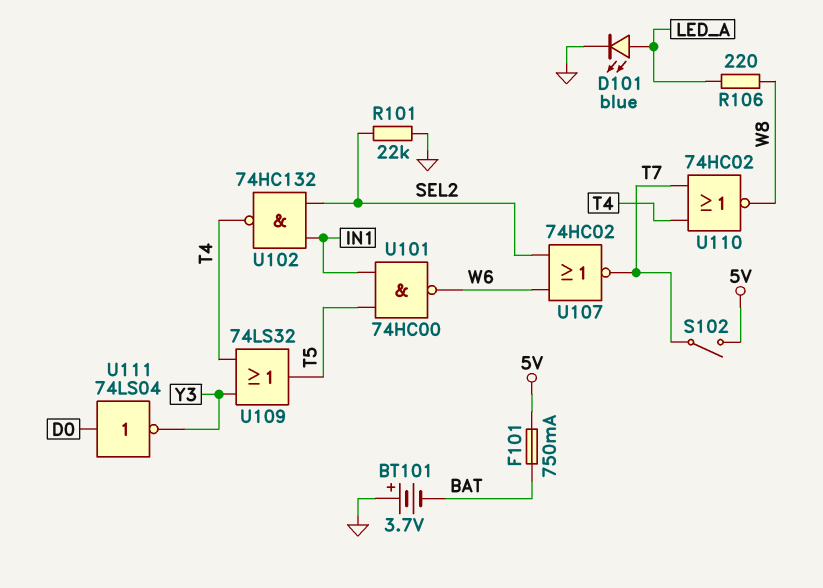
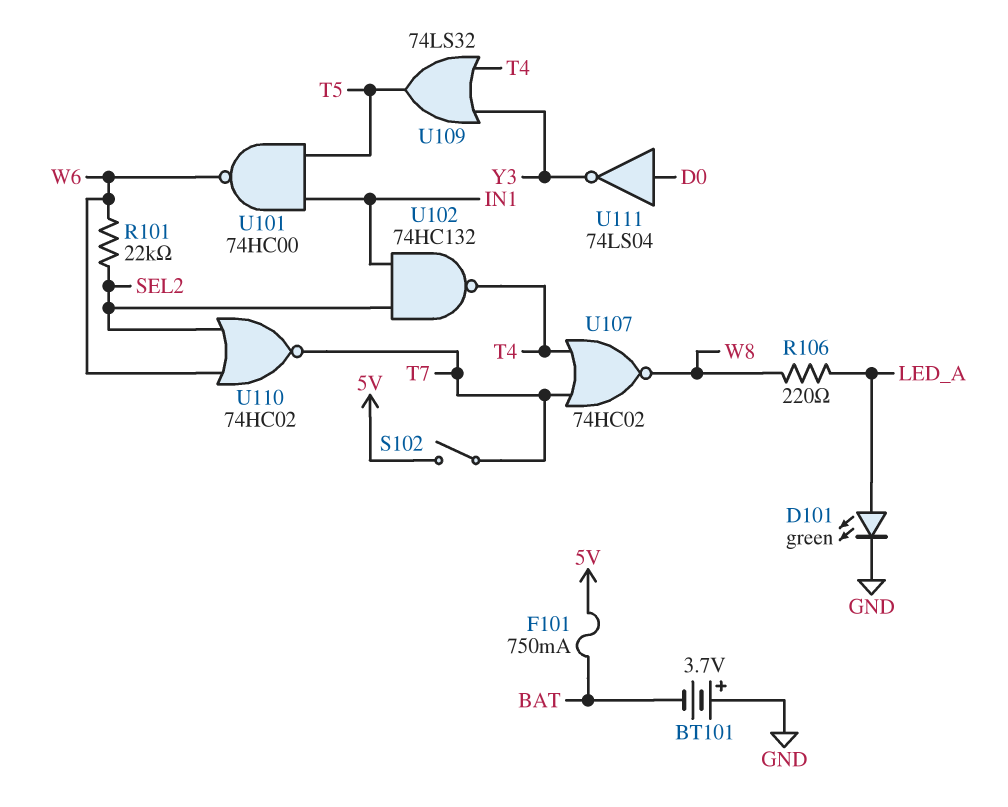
D101: LED blue (A LED_A, K GND) -> LED green (A LED_A, K GND)
R101: 22k (GND, SEL2) -> 22k (SEL2, W6)
U107: NOR 74HC02 (in SEL2, in W6, out T7) -> NOR 74HC02 (in T4, in T7, out W8)
U110: NOR 74HC02 (in T4, in T7, out W8) -> NOR 74HC02 (in SEL2, in W6, out T7)

